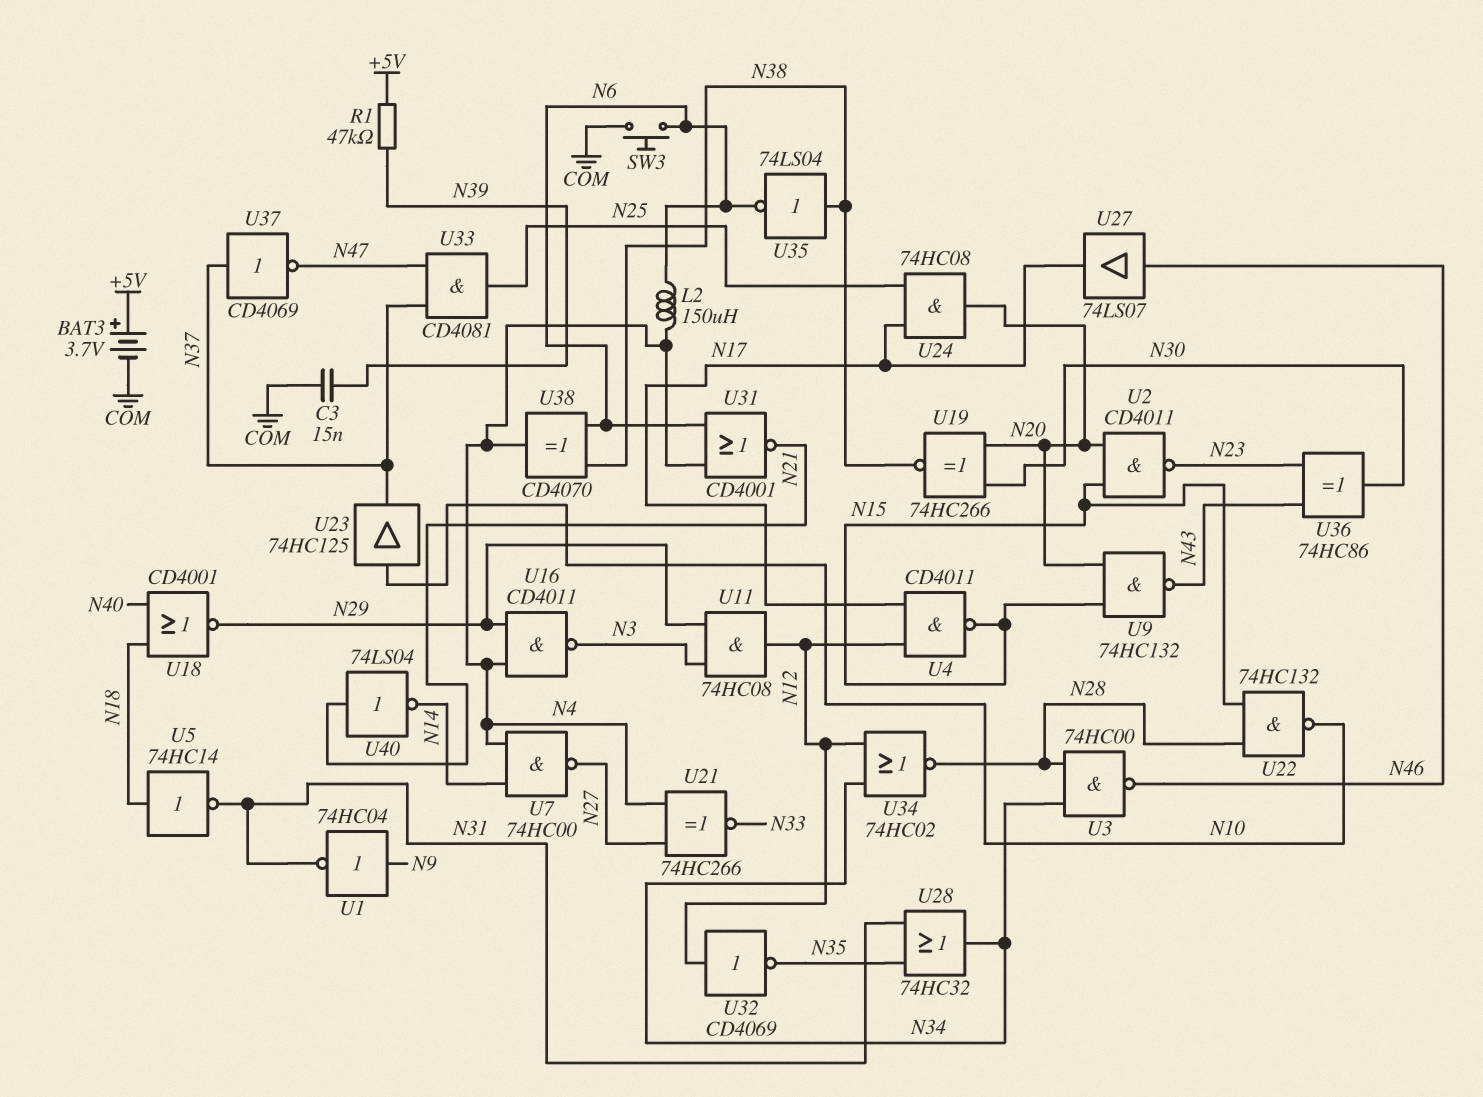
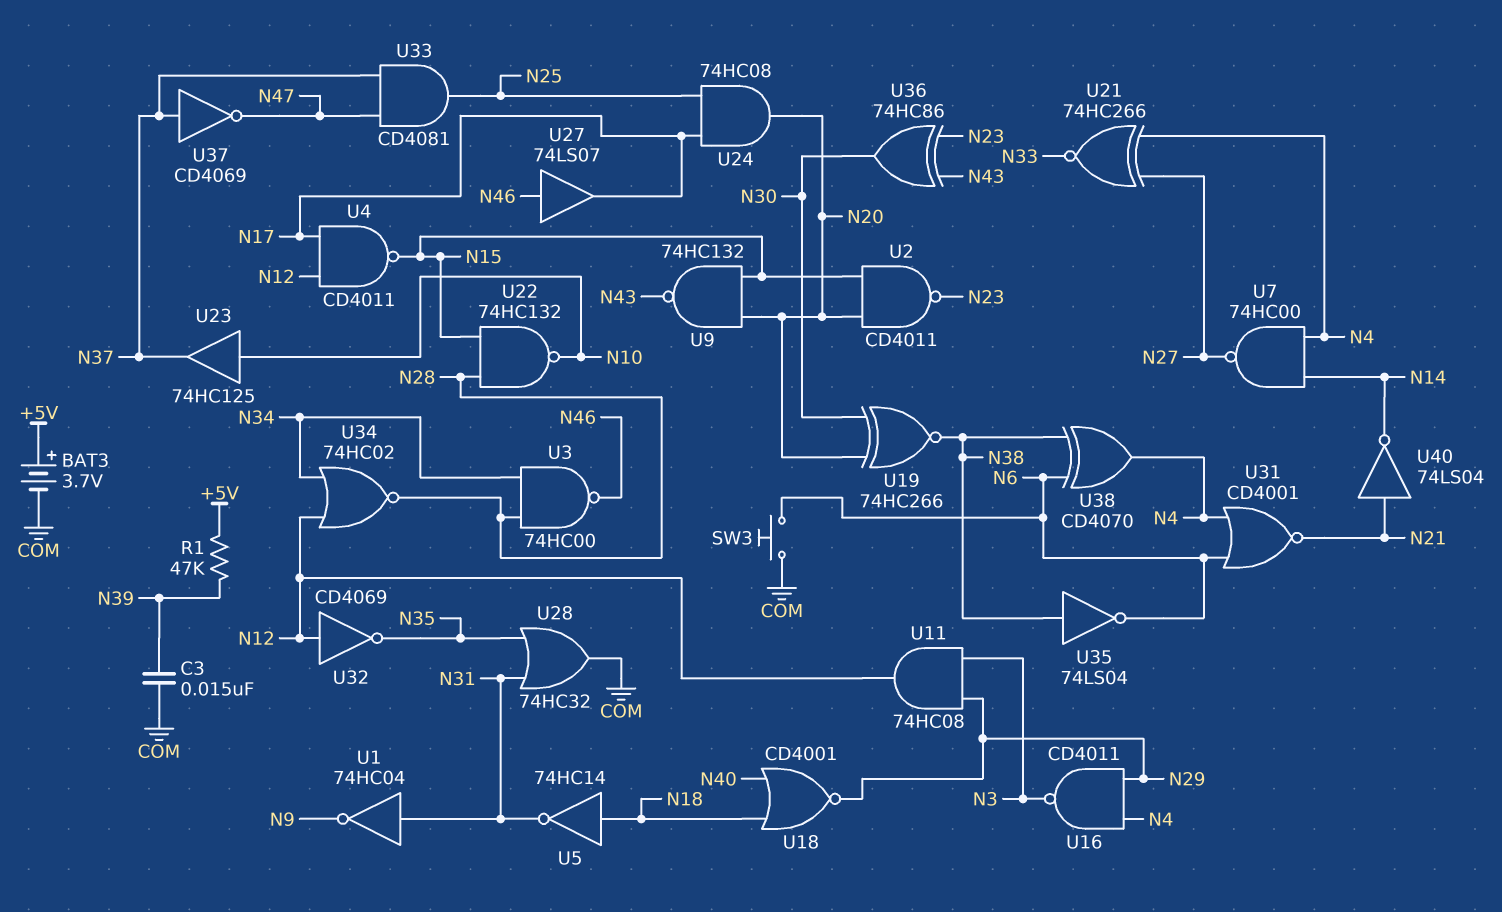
L2: 150uH (N4, N6) -> none
U1: NOT 74HC04 (in N9, out N31) -> NOT 74HC04 (in N31, out N9)
U28: OR 74HC32 (in N31, in N35, out N34) -> OR 74HC32 (in N31, in N35, out COM)

